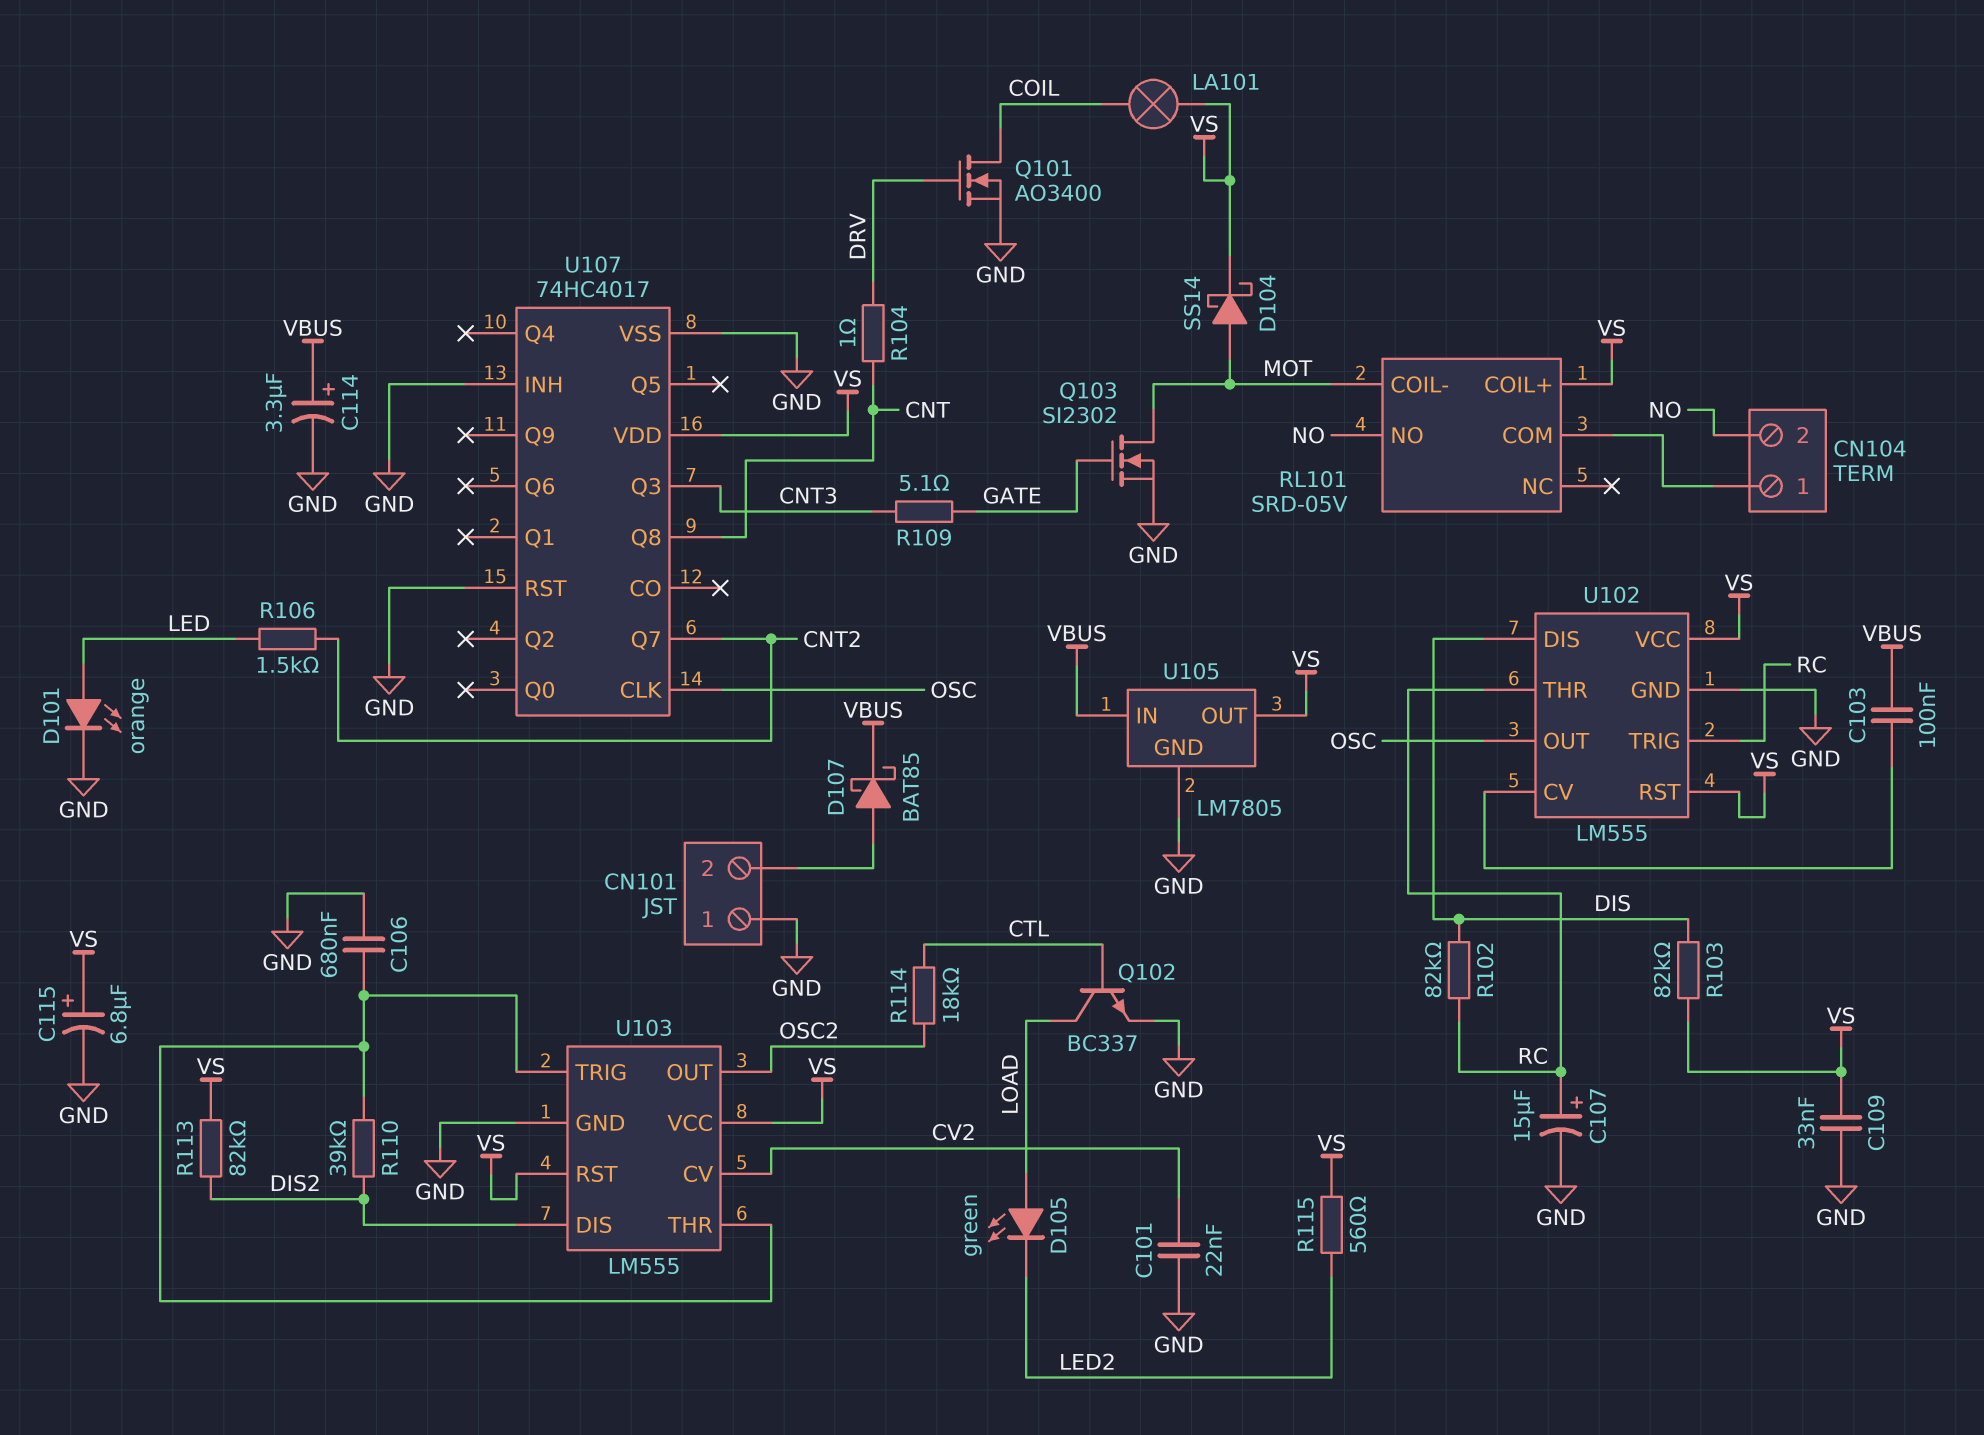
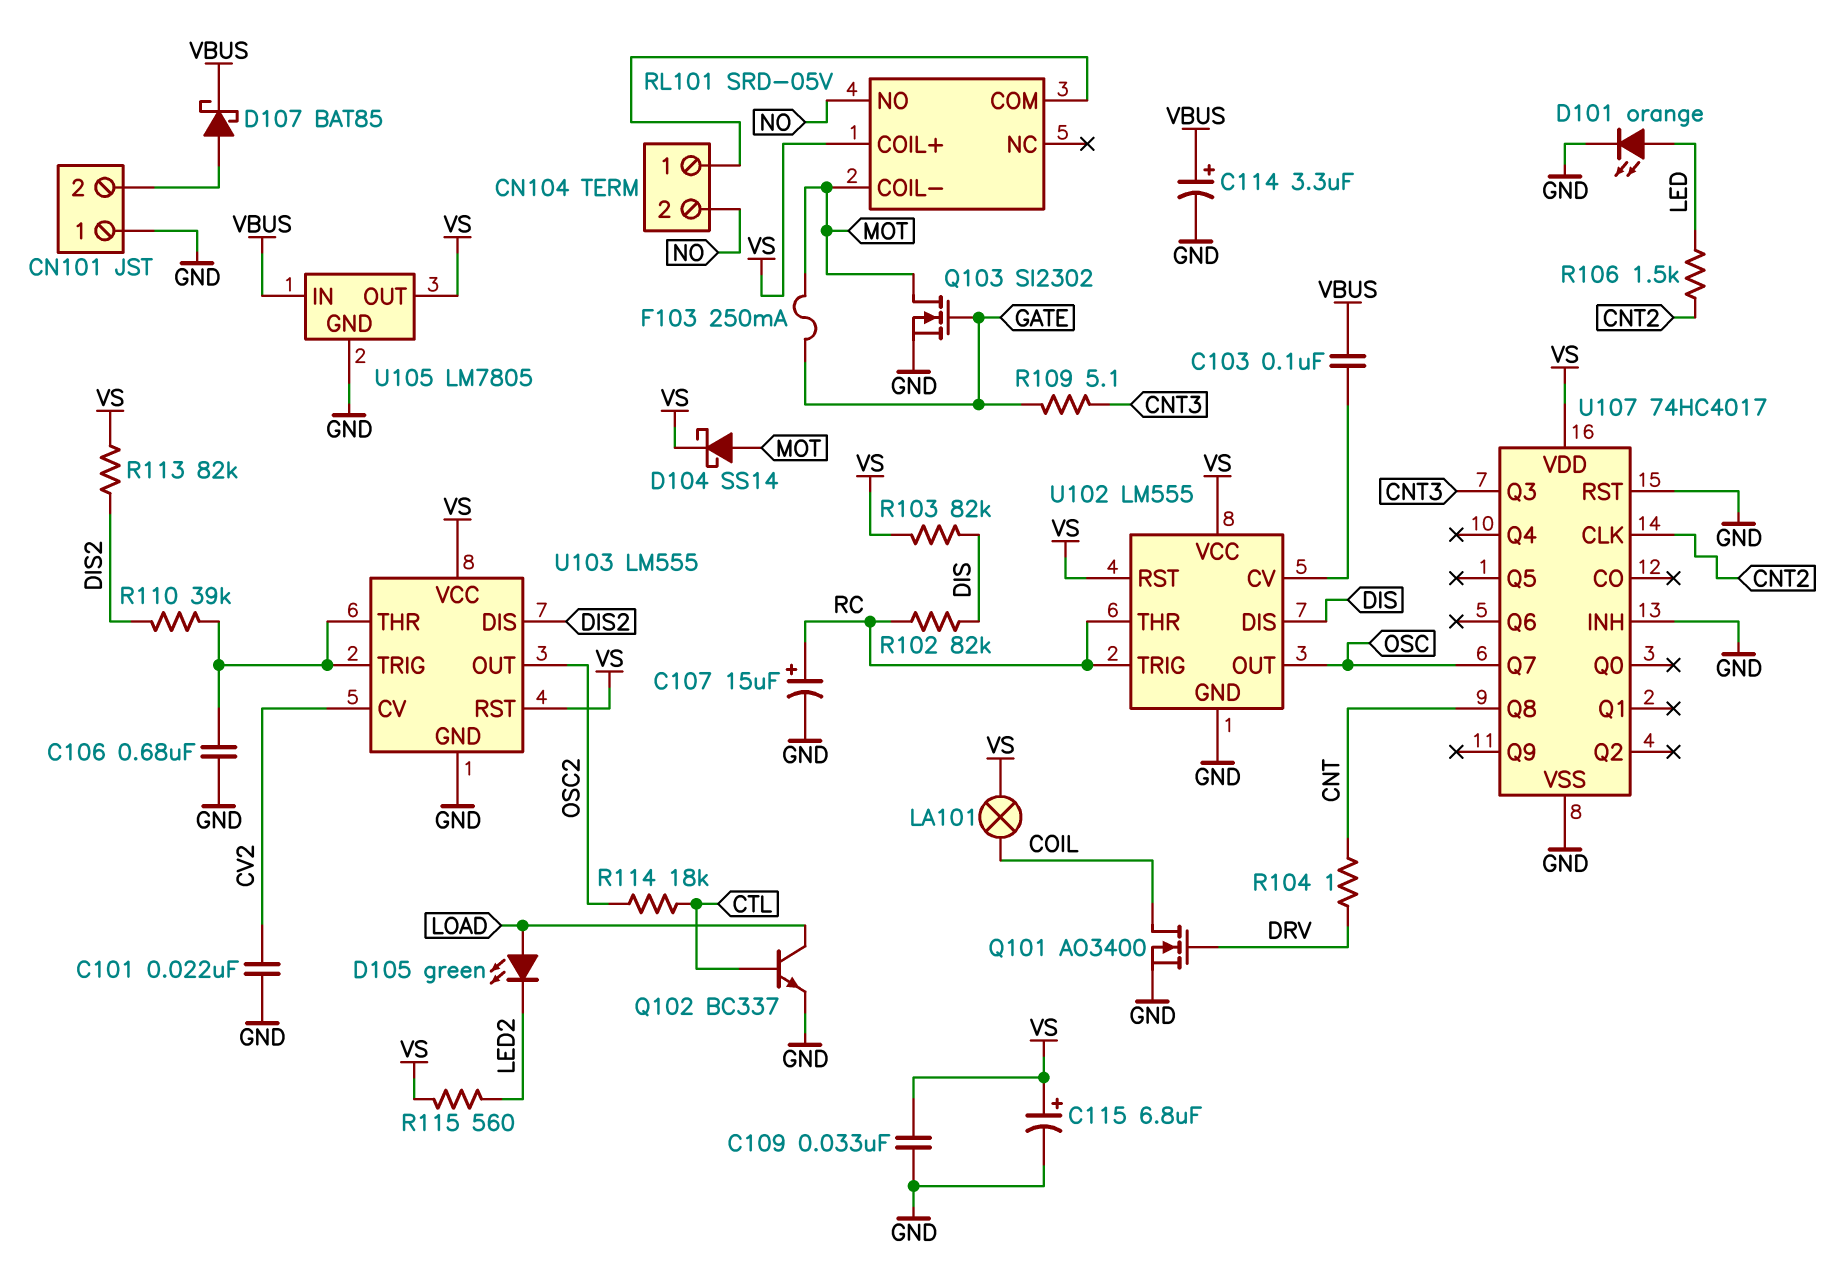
F103: none -> 250mA (GATE, MOT)
U107 pin CLK: OSC -> CNT2
U107 pin Q7: CNT2 -> OSC

